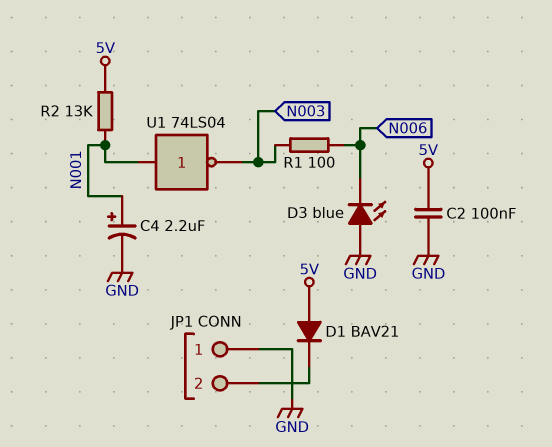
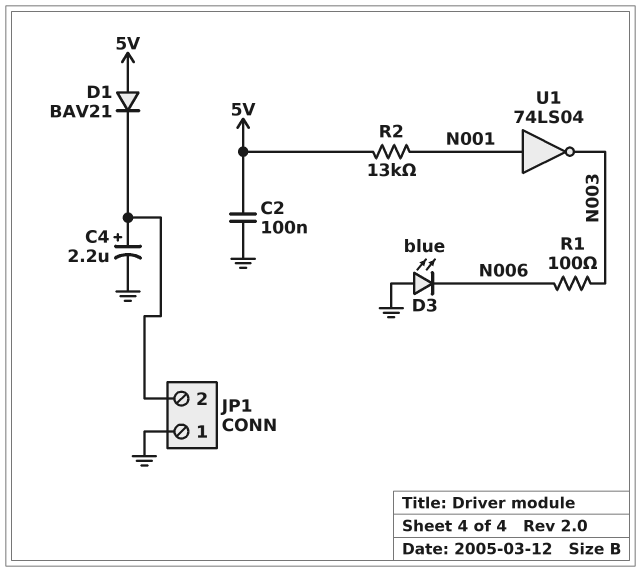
C4: 2.2uF (plus N001, minus GND) -> 2.2uF (plus JP1/2, minus GND)

